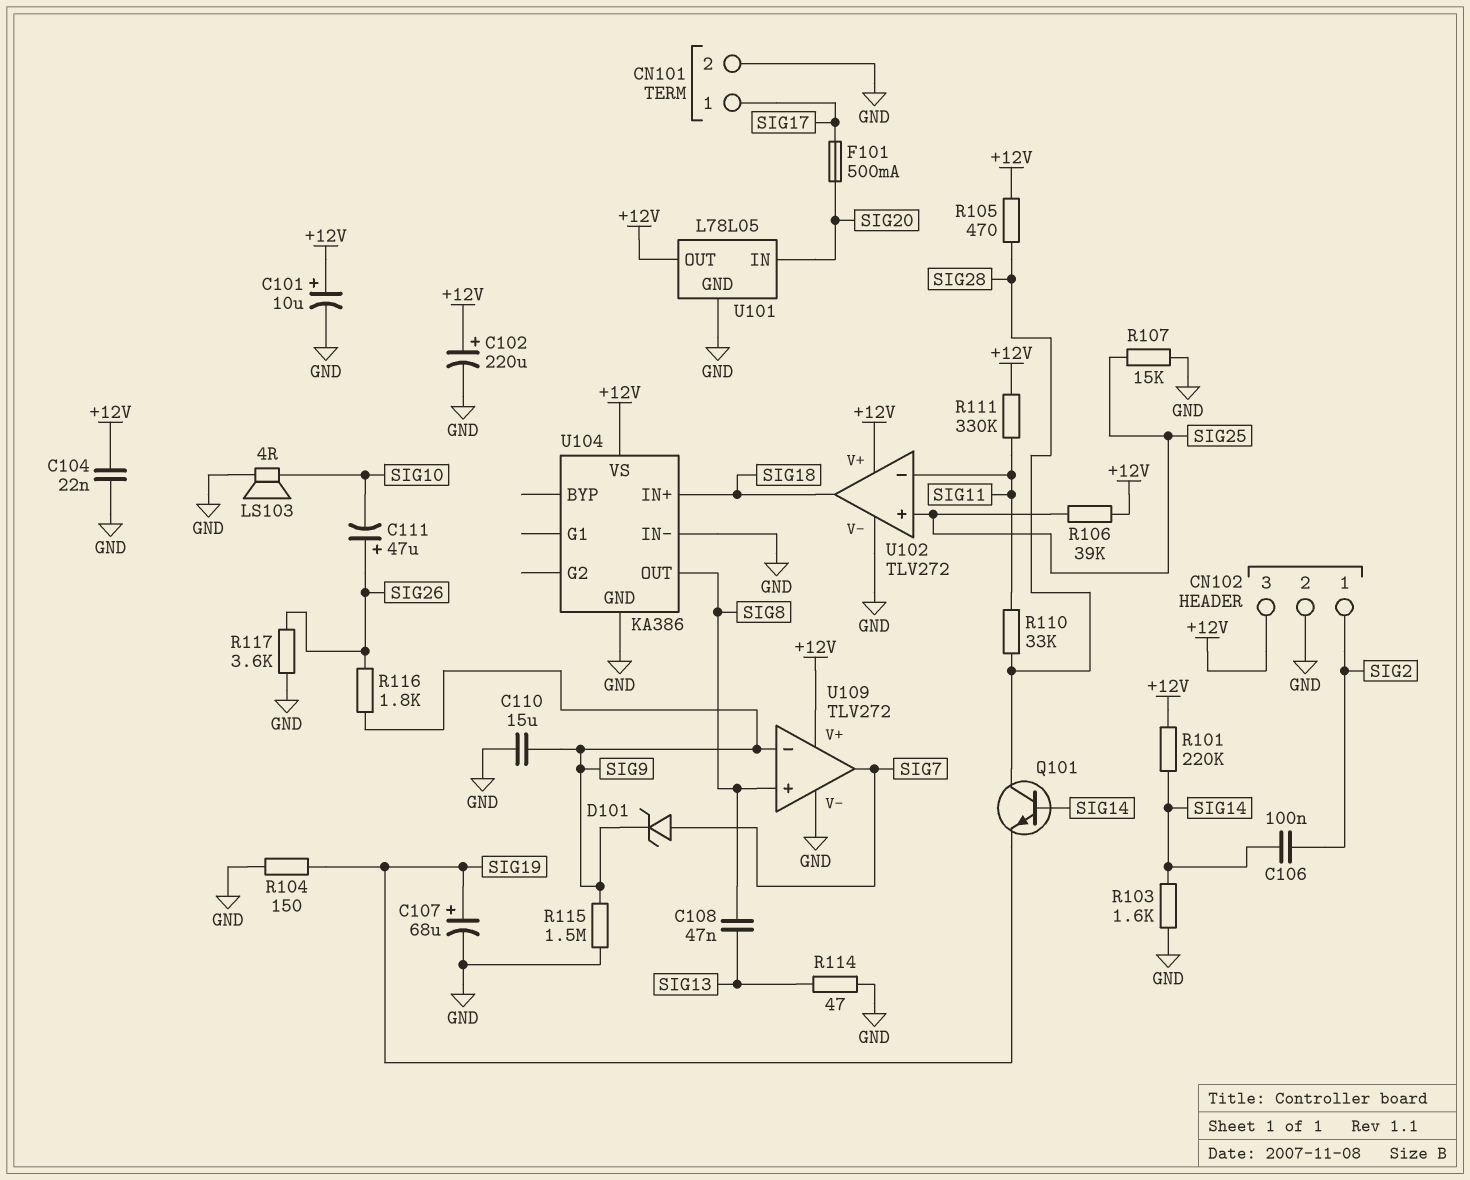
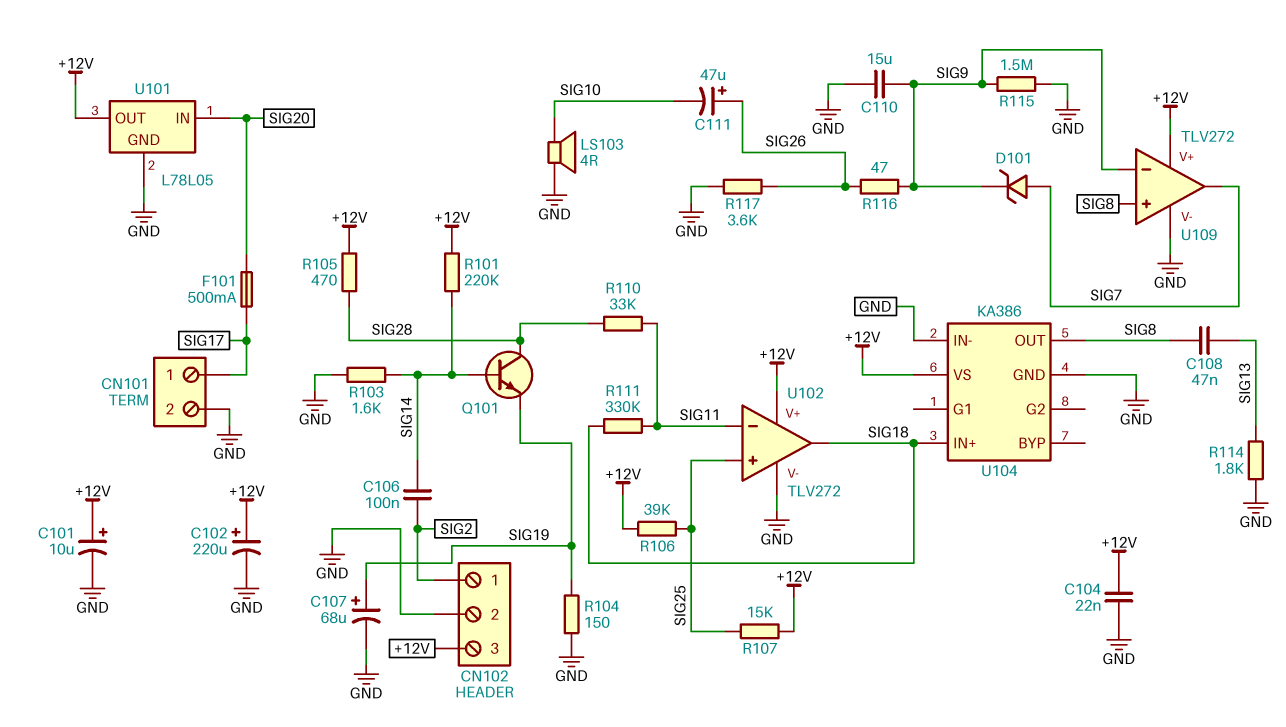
R107: 15k (GND, SIG25) -> 15k (+12V, SIG25)
R111: 330k (+12V, SIG11) -> 330k (SIG11, SIG18)
R114: 47 (GND, SIG13) -> 1.8k (GND, SIG13)
R116: 1.8k (SIG9, SIG26) -> 47 (SIG9, SIG26)

